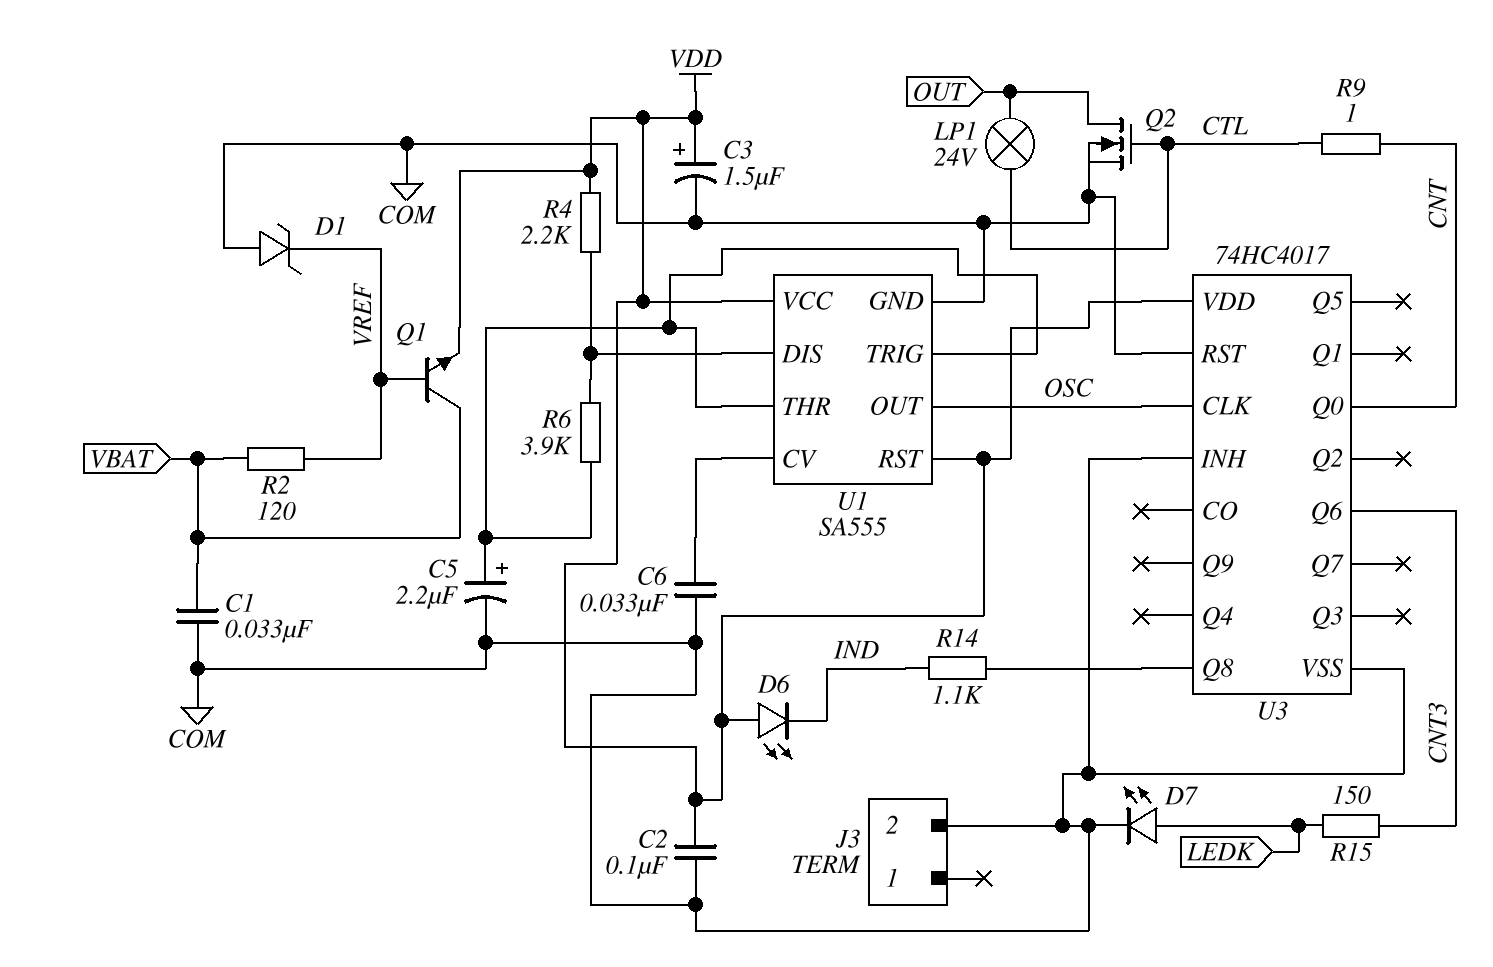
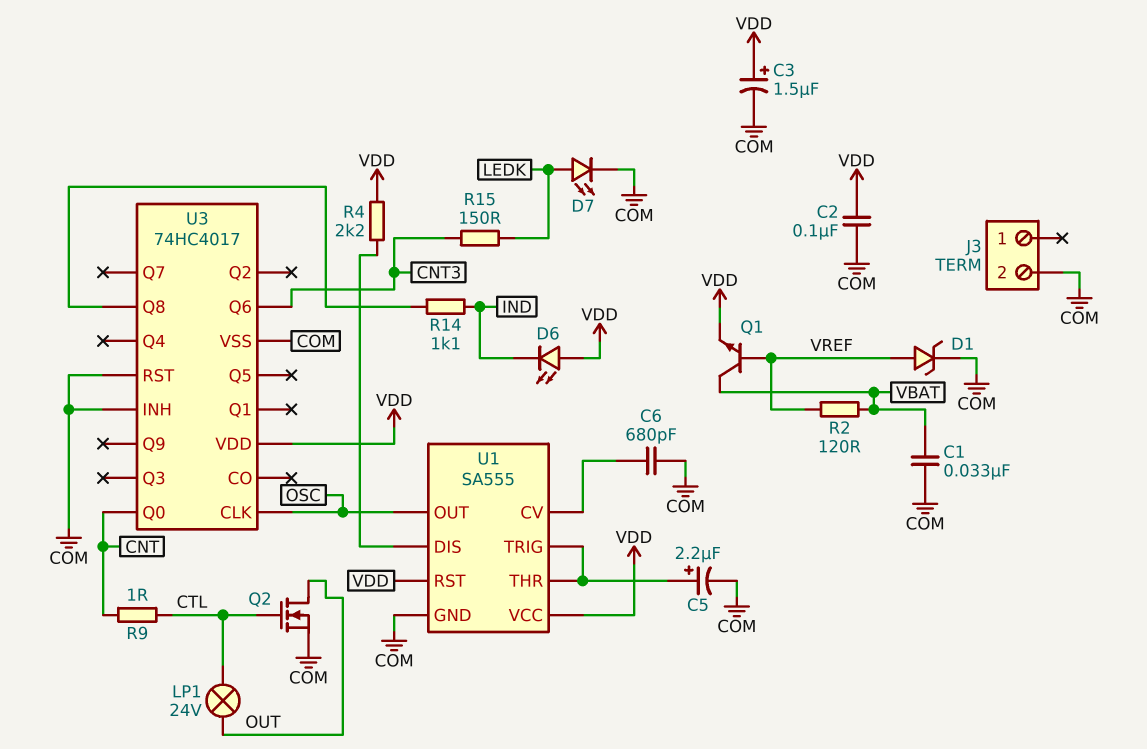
C6: 33nF (COM, U1/CV) -> 680pF (COM, U1/CV)
D1: zener (A COM, K VREF) -> zener (A VREF, K COM)
R6: 3.9k (U1/DIS, U1/THR) -> none

